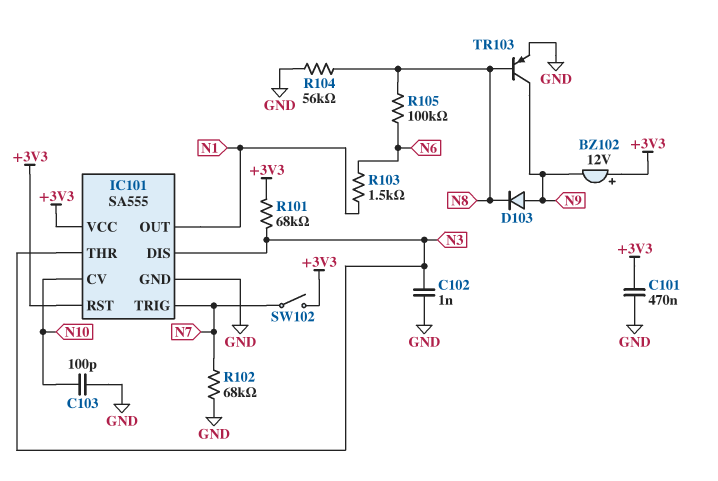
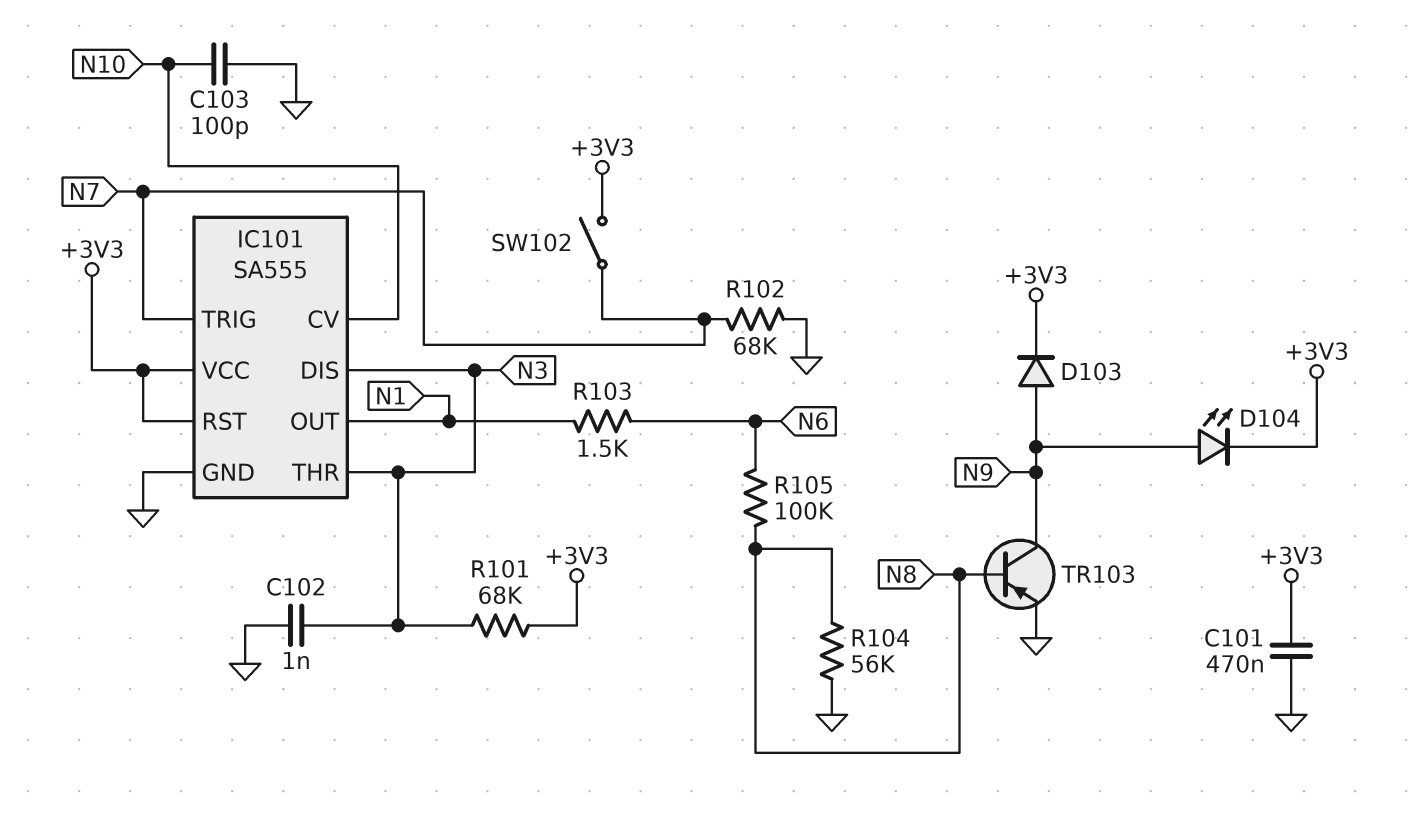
BZ102: buzzer 12V (plus +3V3, minus N9) -> none
D103: diode (A N9, K N8) -> diode (A N9, K +3V3)
D104: none -> LED (A N9, K +3V3)

